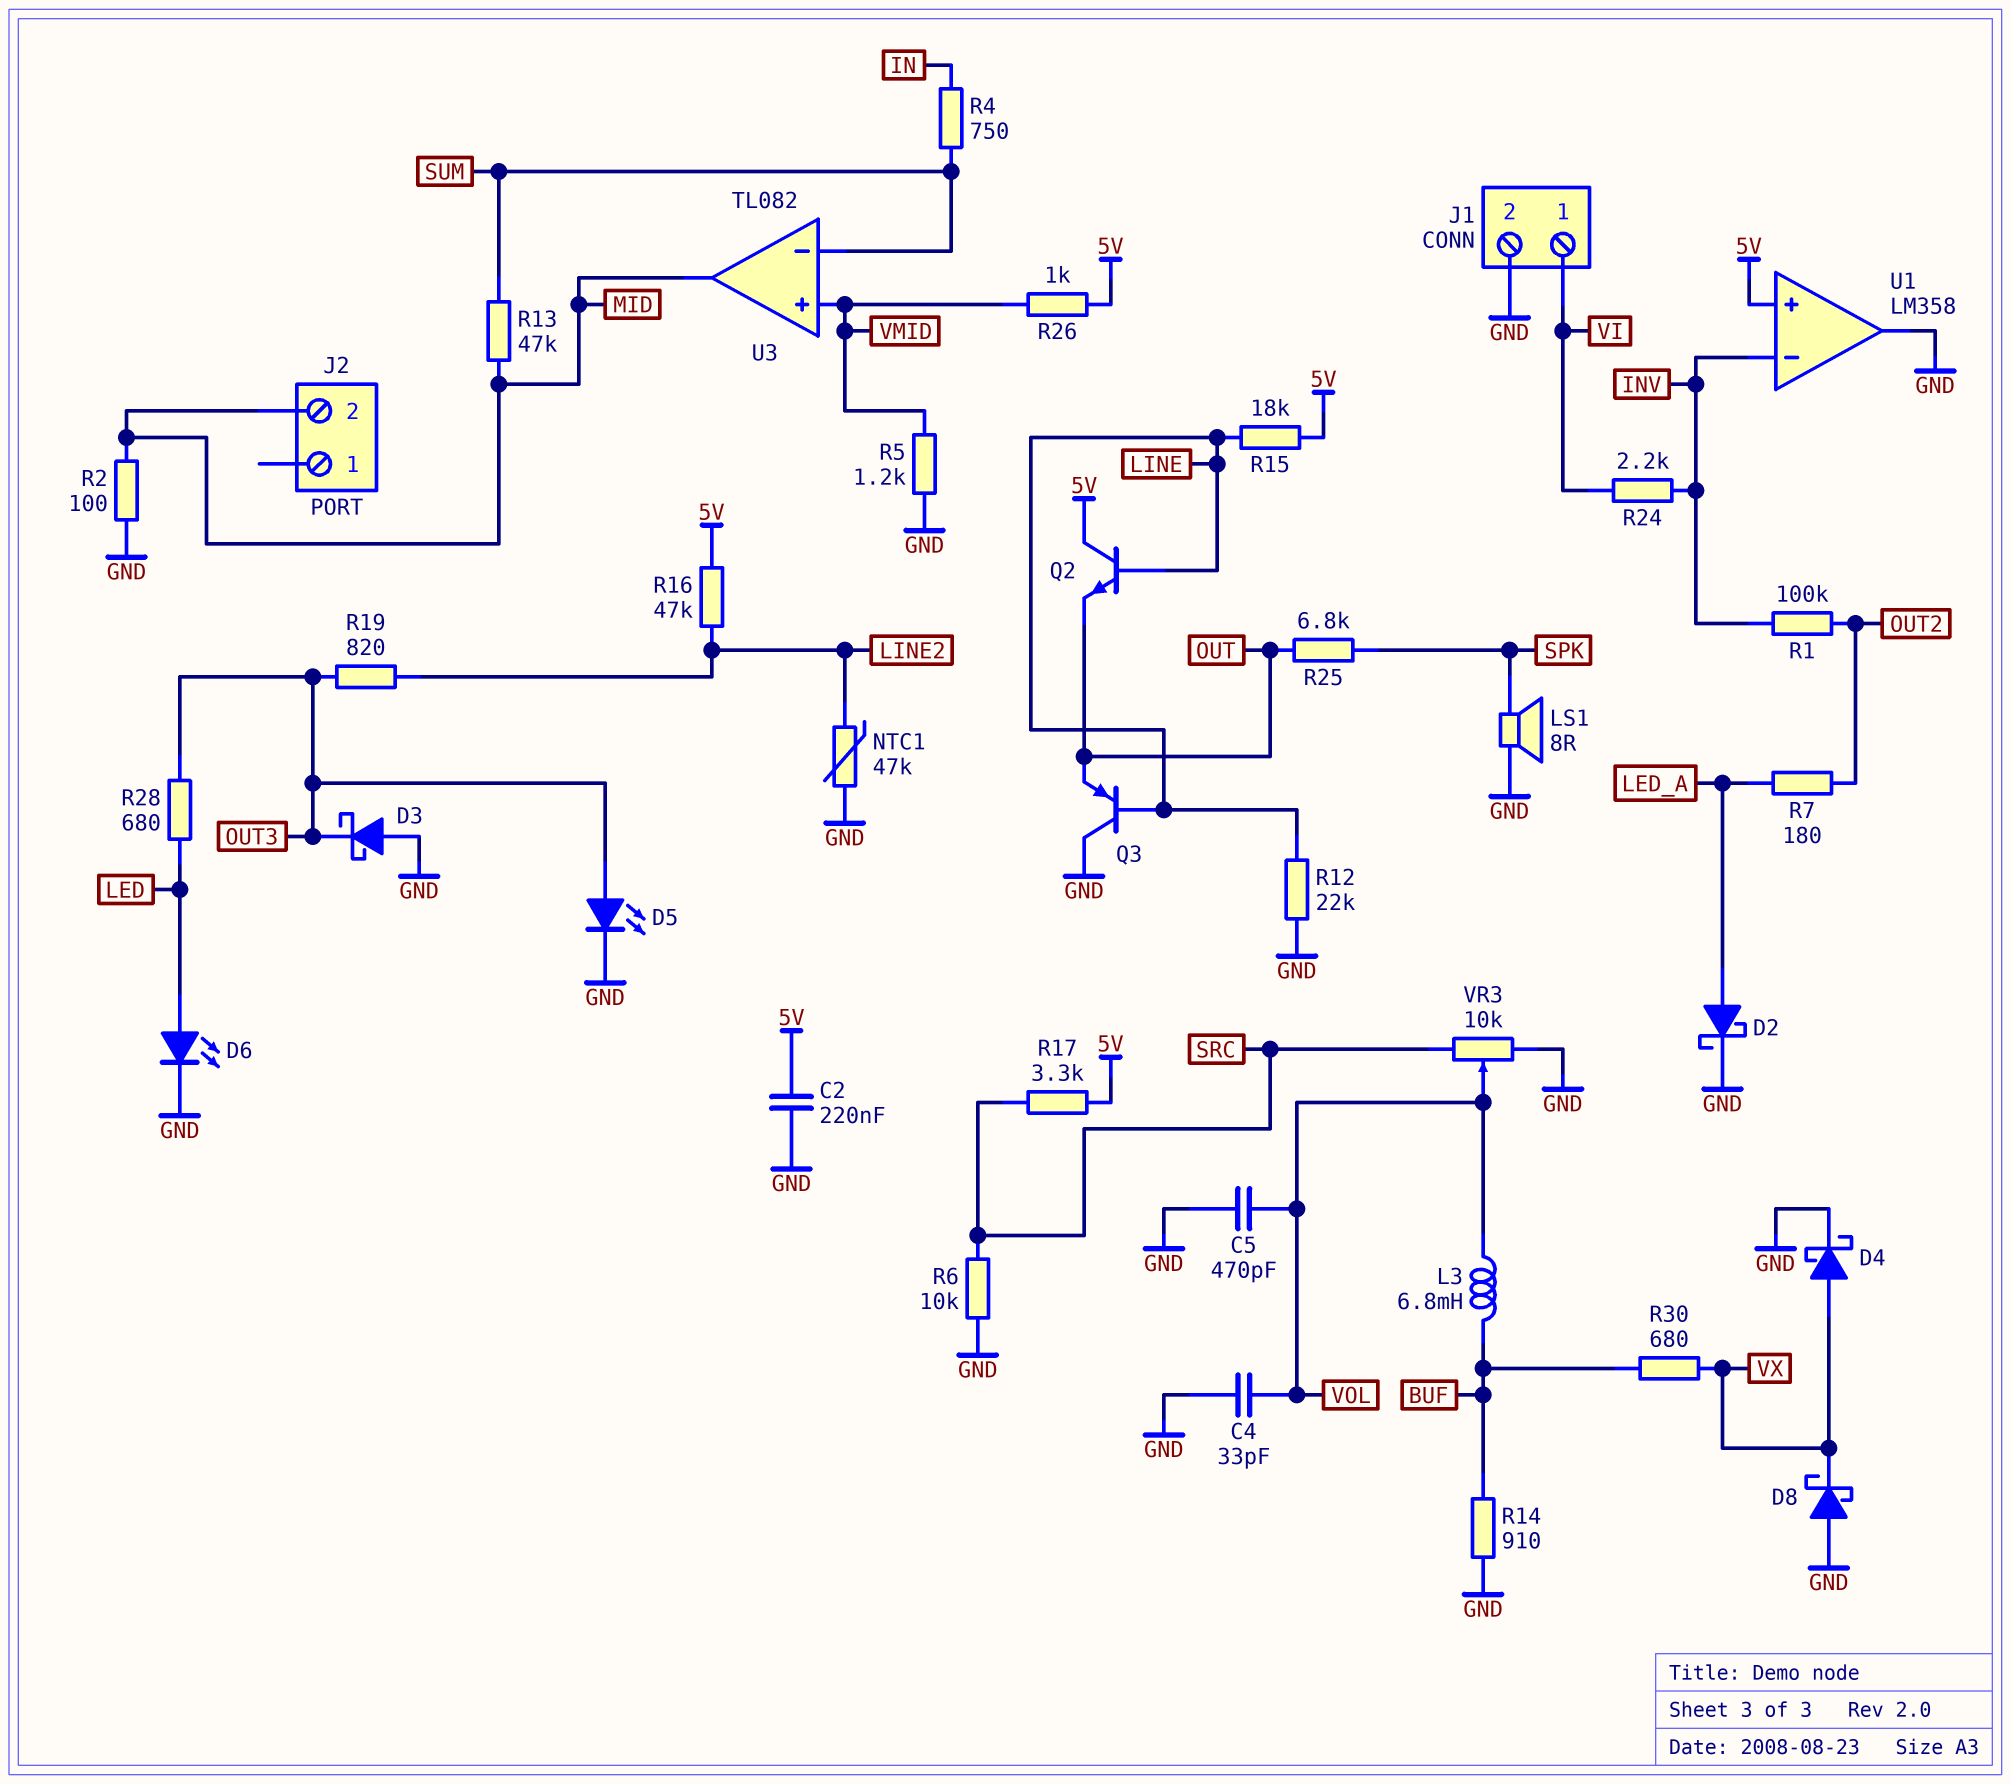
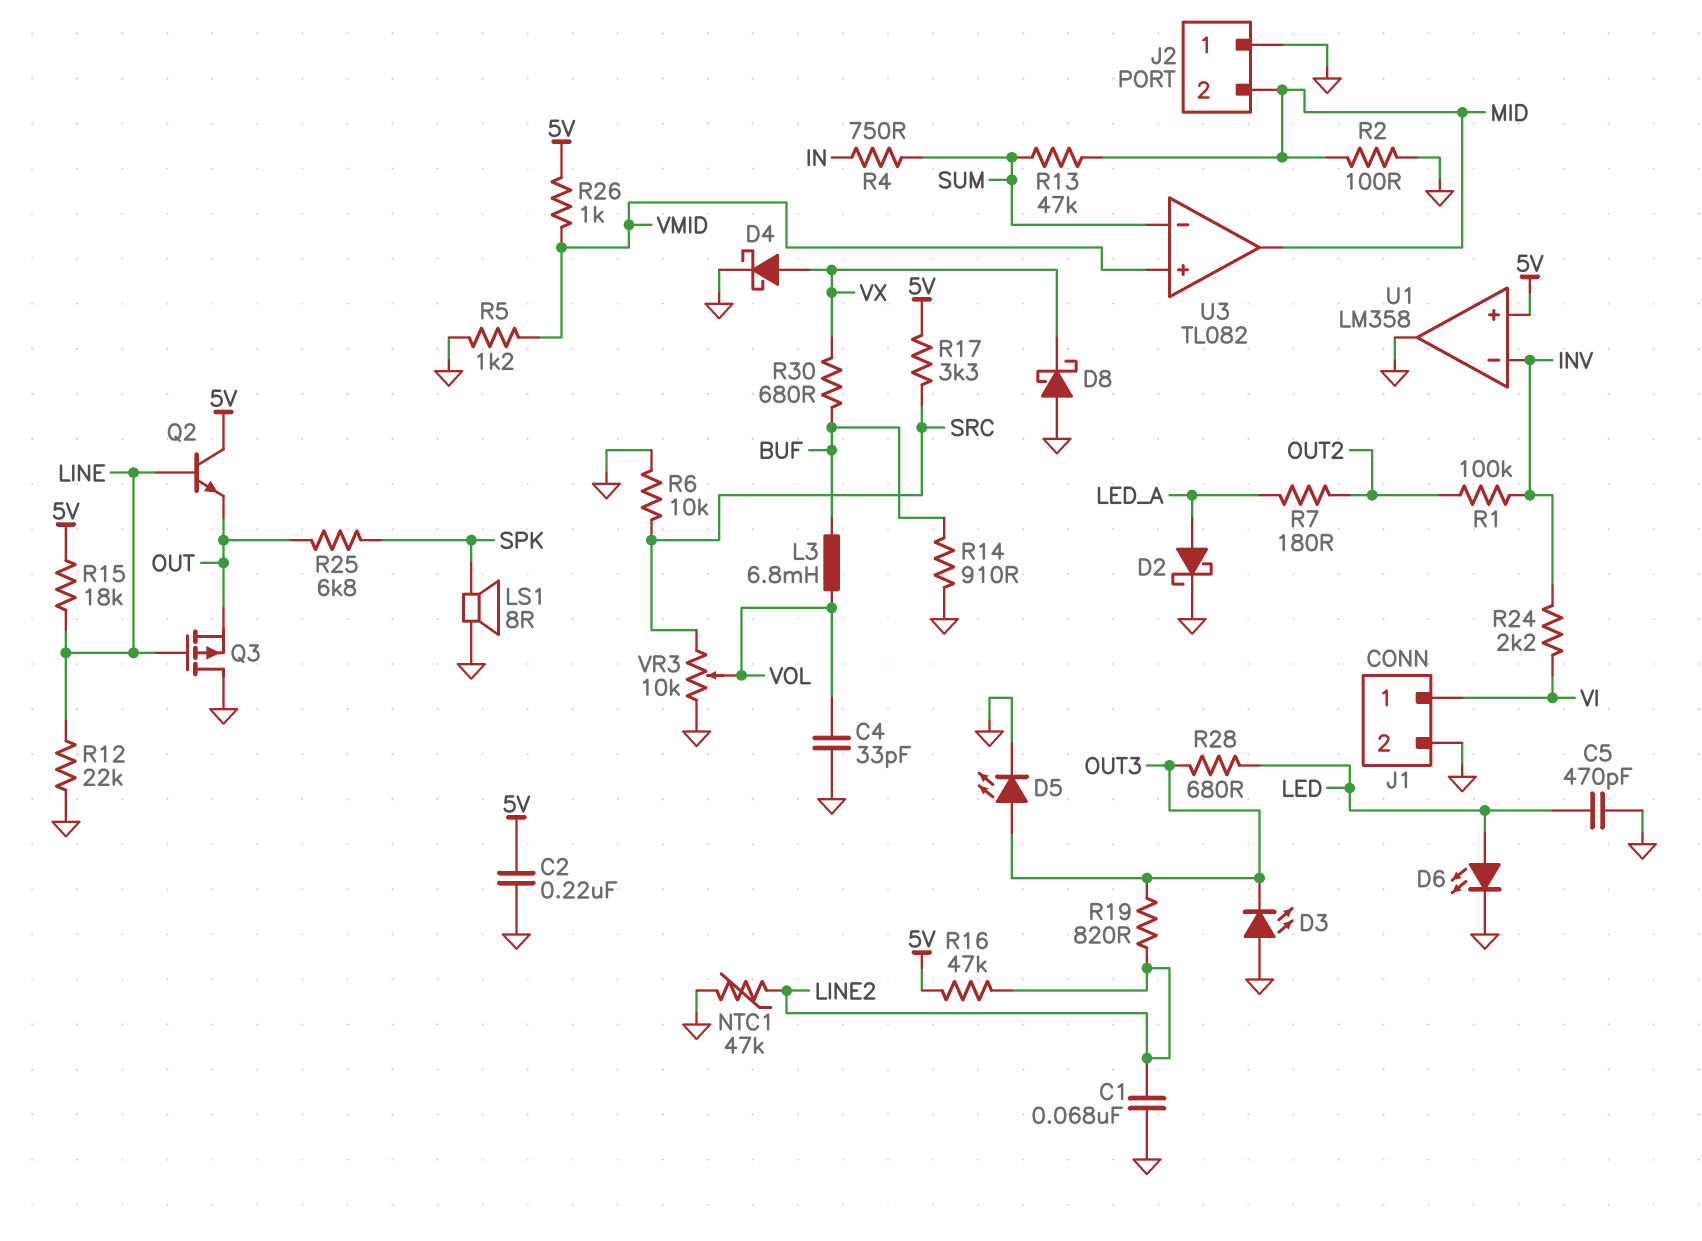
C1: none -> 68nF (GND, LINE2)
C5: 470pF (GND, VOL) -> 470pF (GND, LED)
D3: schottky (A GND, K OUT3) -> LED (A GND, K OUT3)
J2 pin 1: none -> GND
Q3: PNP (B LINE, C GND, E OUT) -> PMOS (G LINE, D GND, S OUT)

